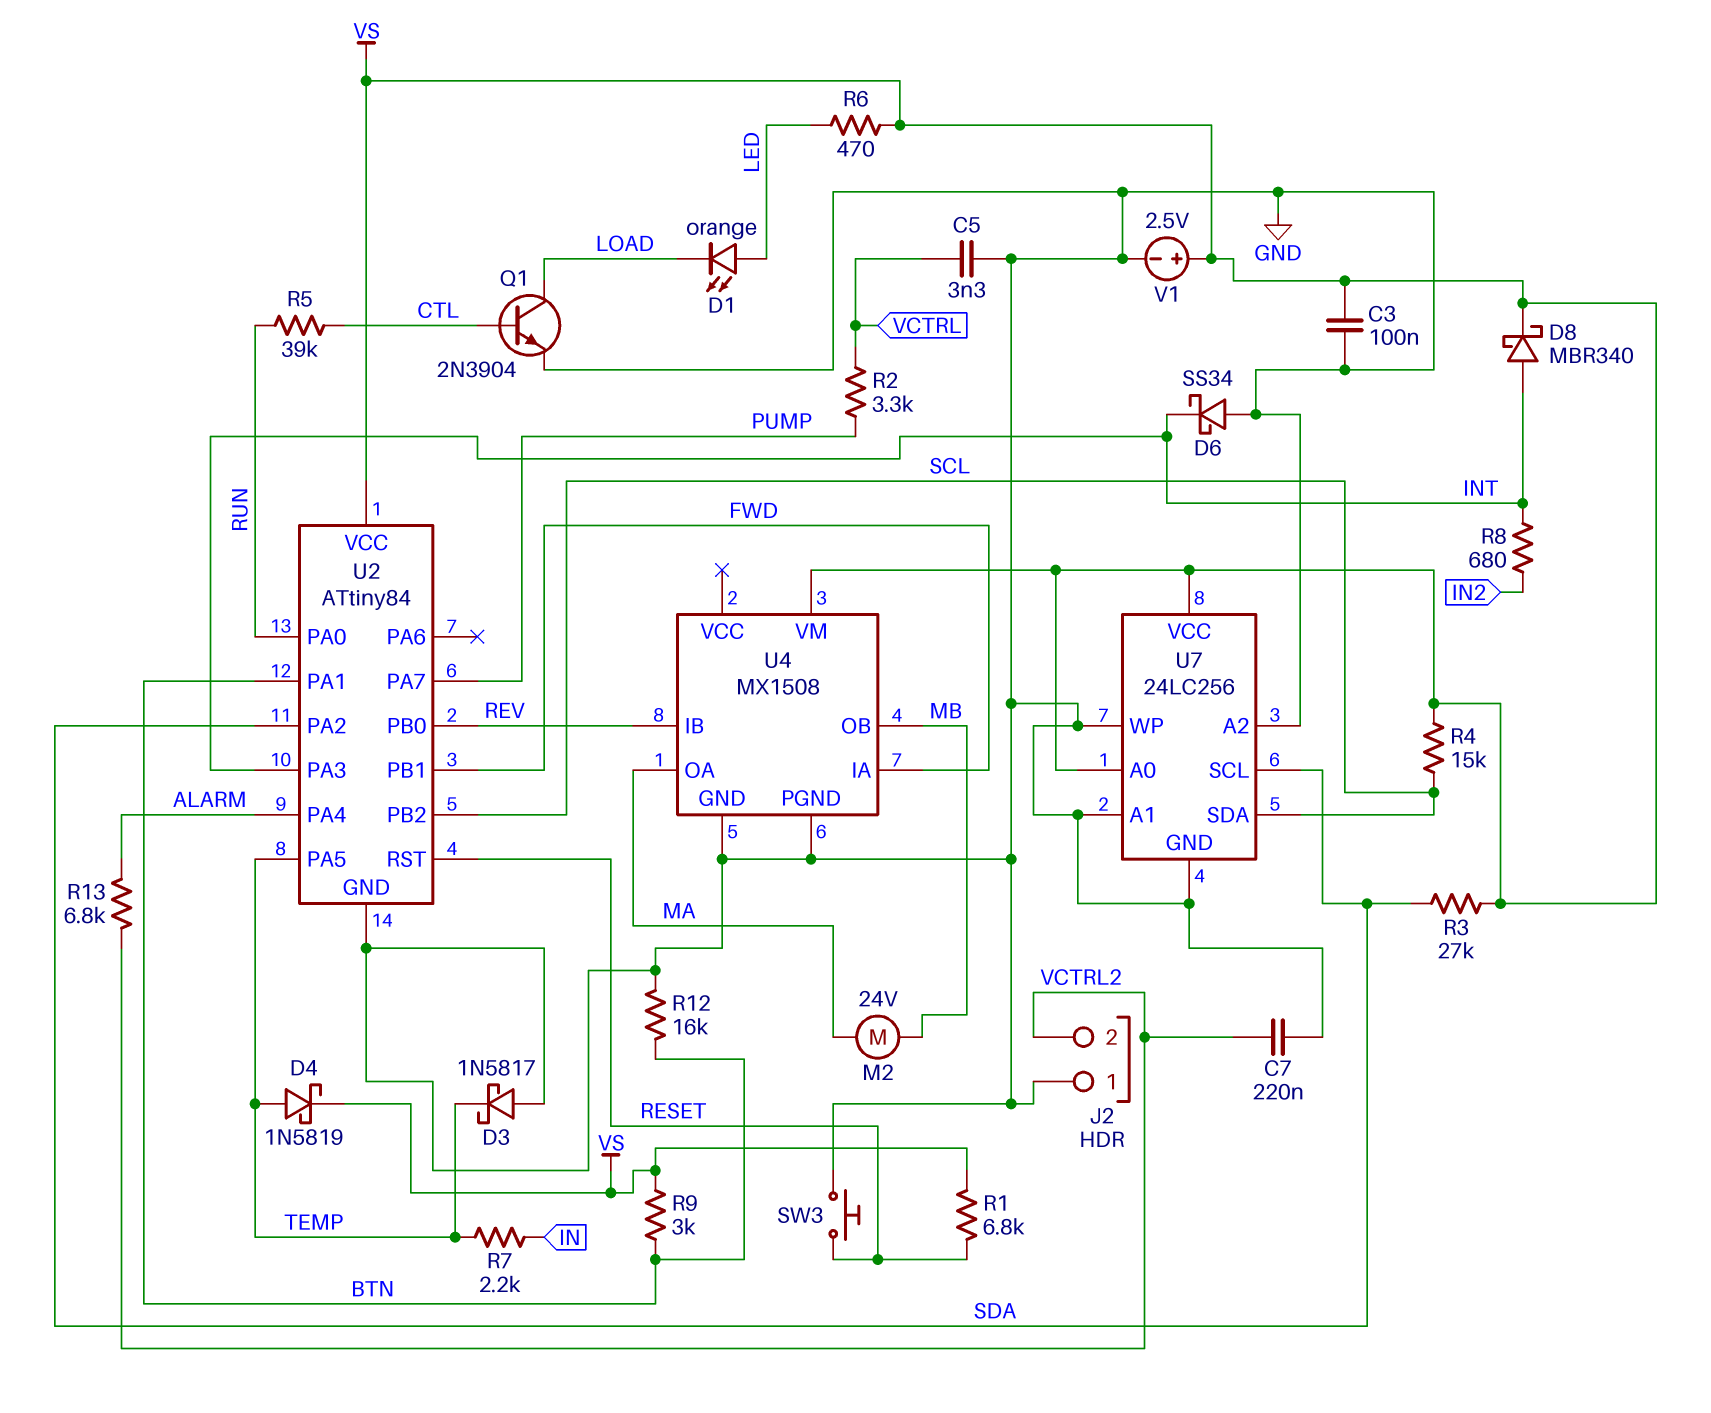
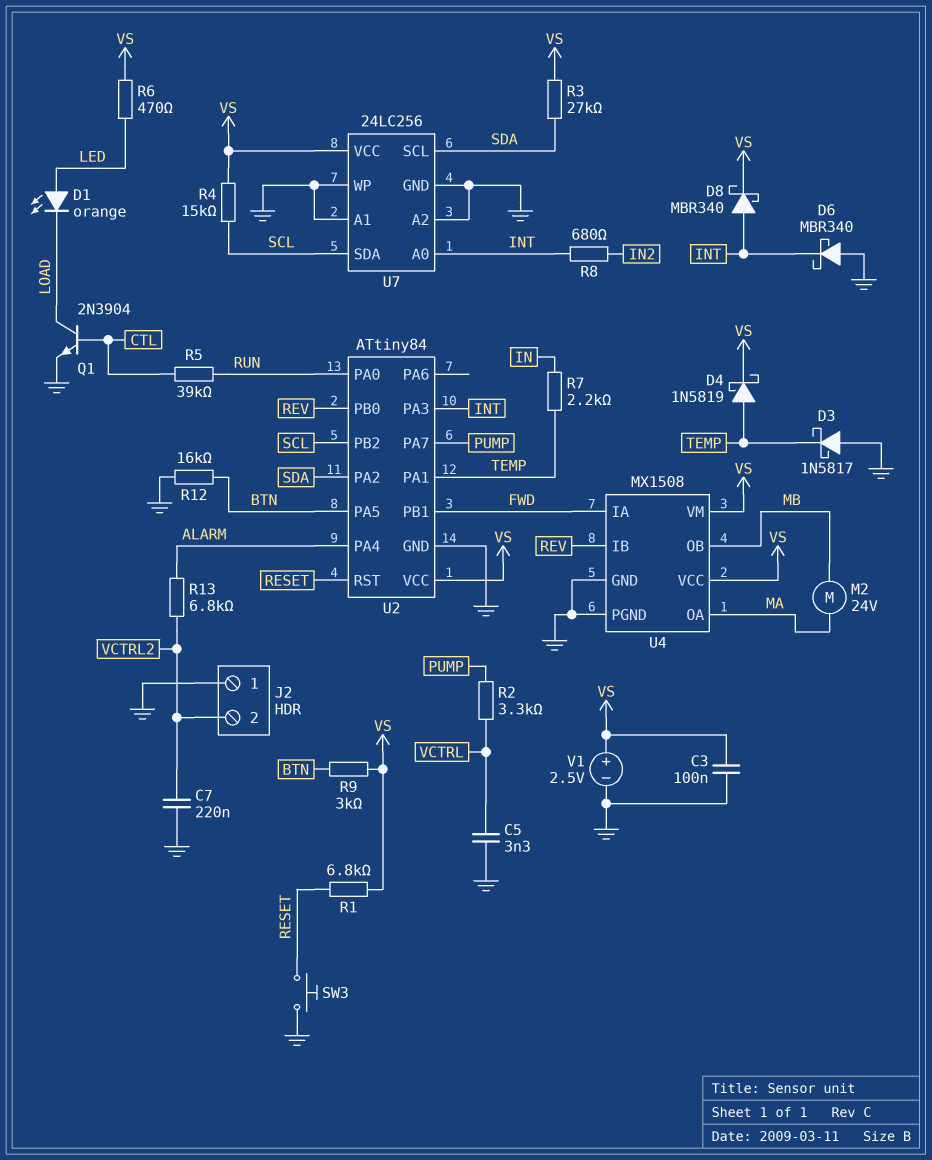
D6: schottky SS34 (A GND, K INT) -> schottky MBR340 (A GND, K INT)
U2 pin PA1: BTN -> TEMP
U2 pin PA5: TEMP -> BTN
U4 pin VCC: none -> VS
U7 pin A0: VS -> INT

